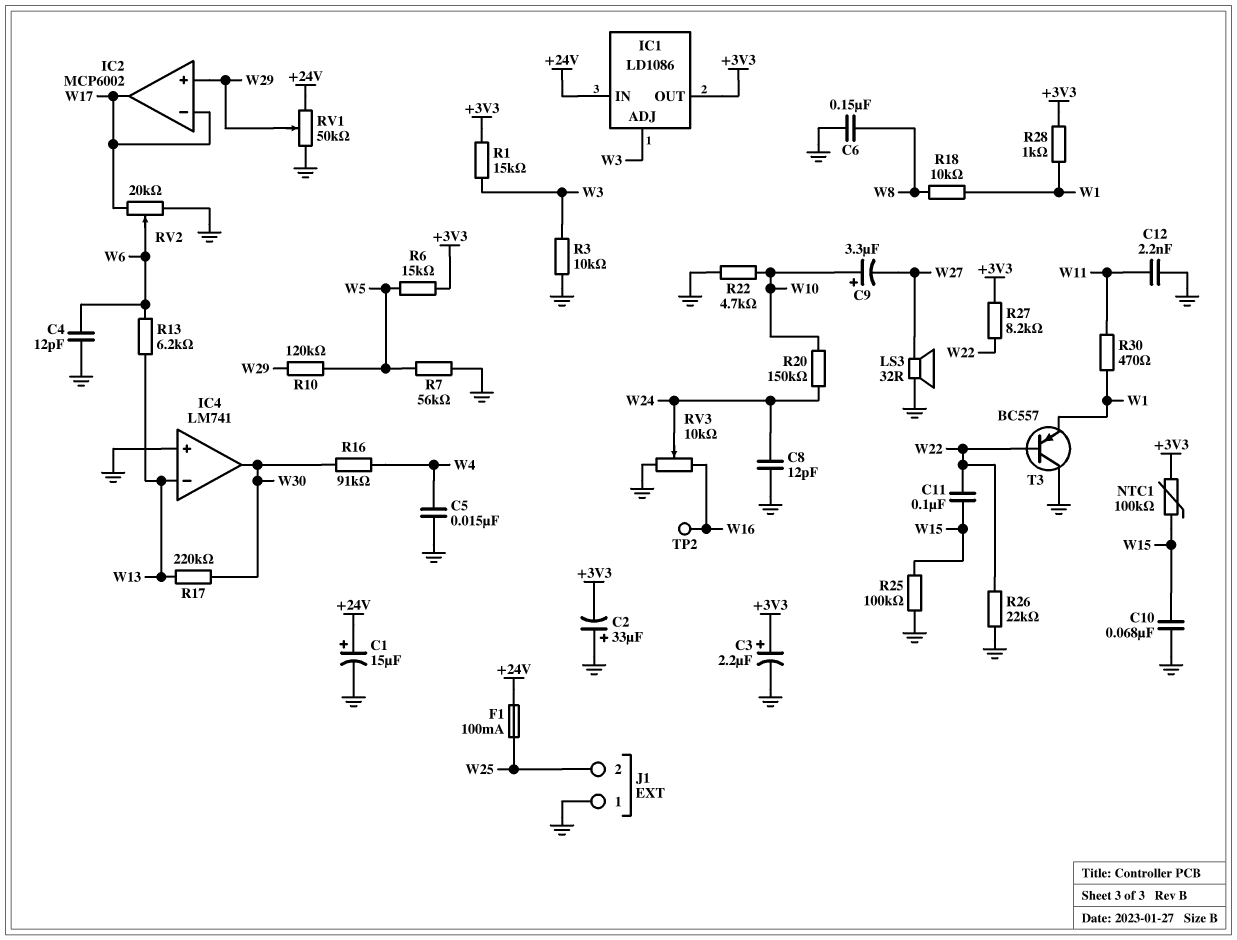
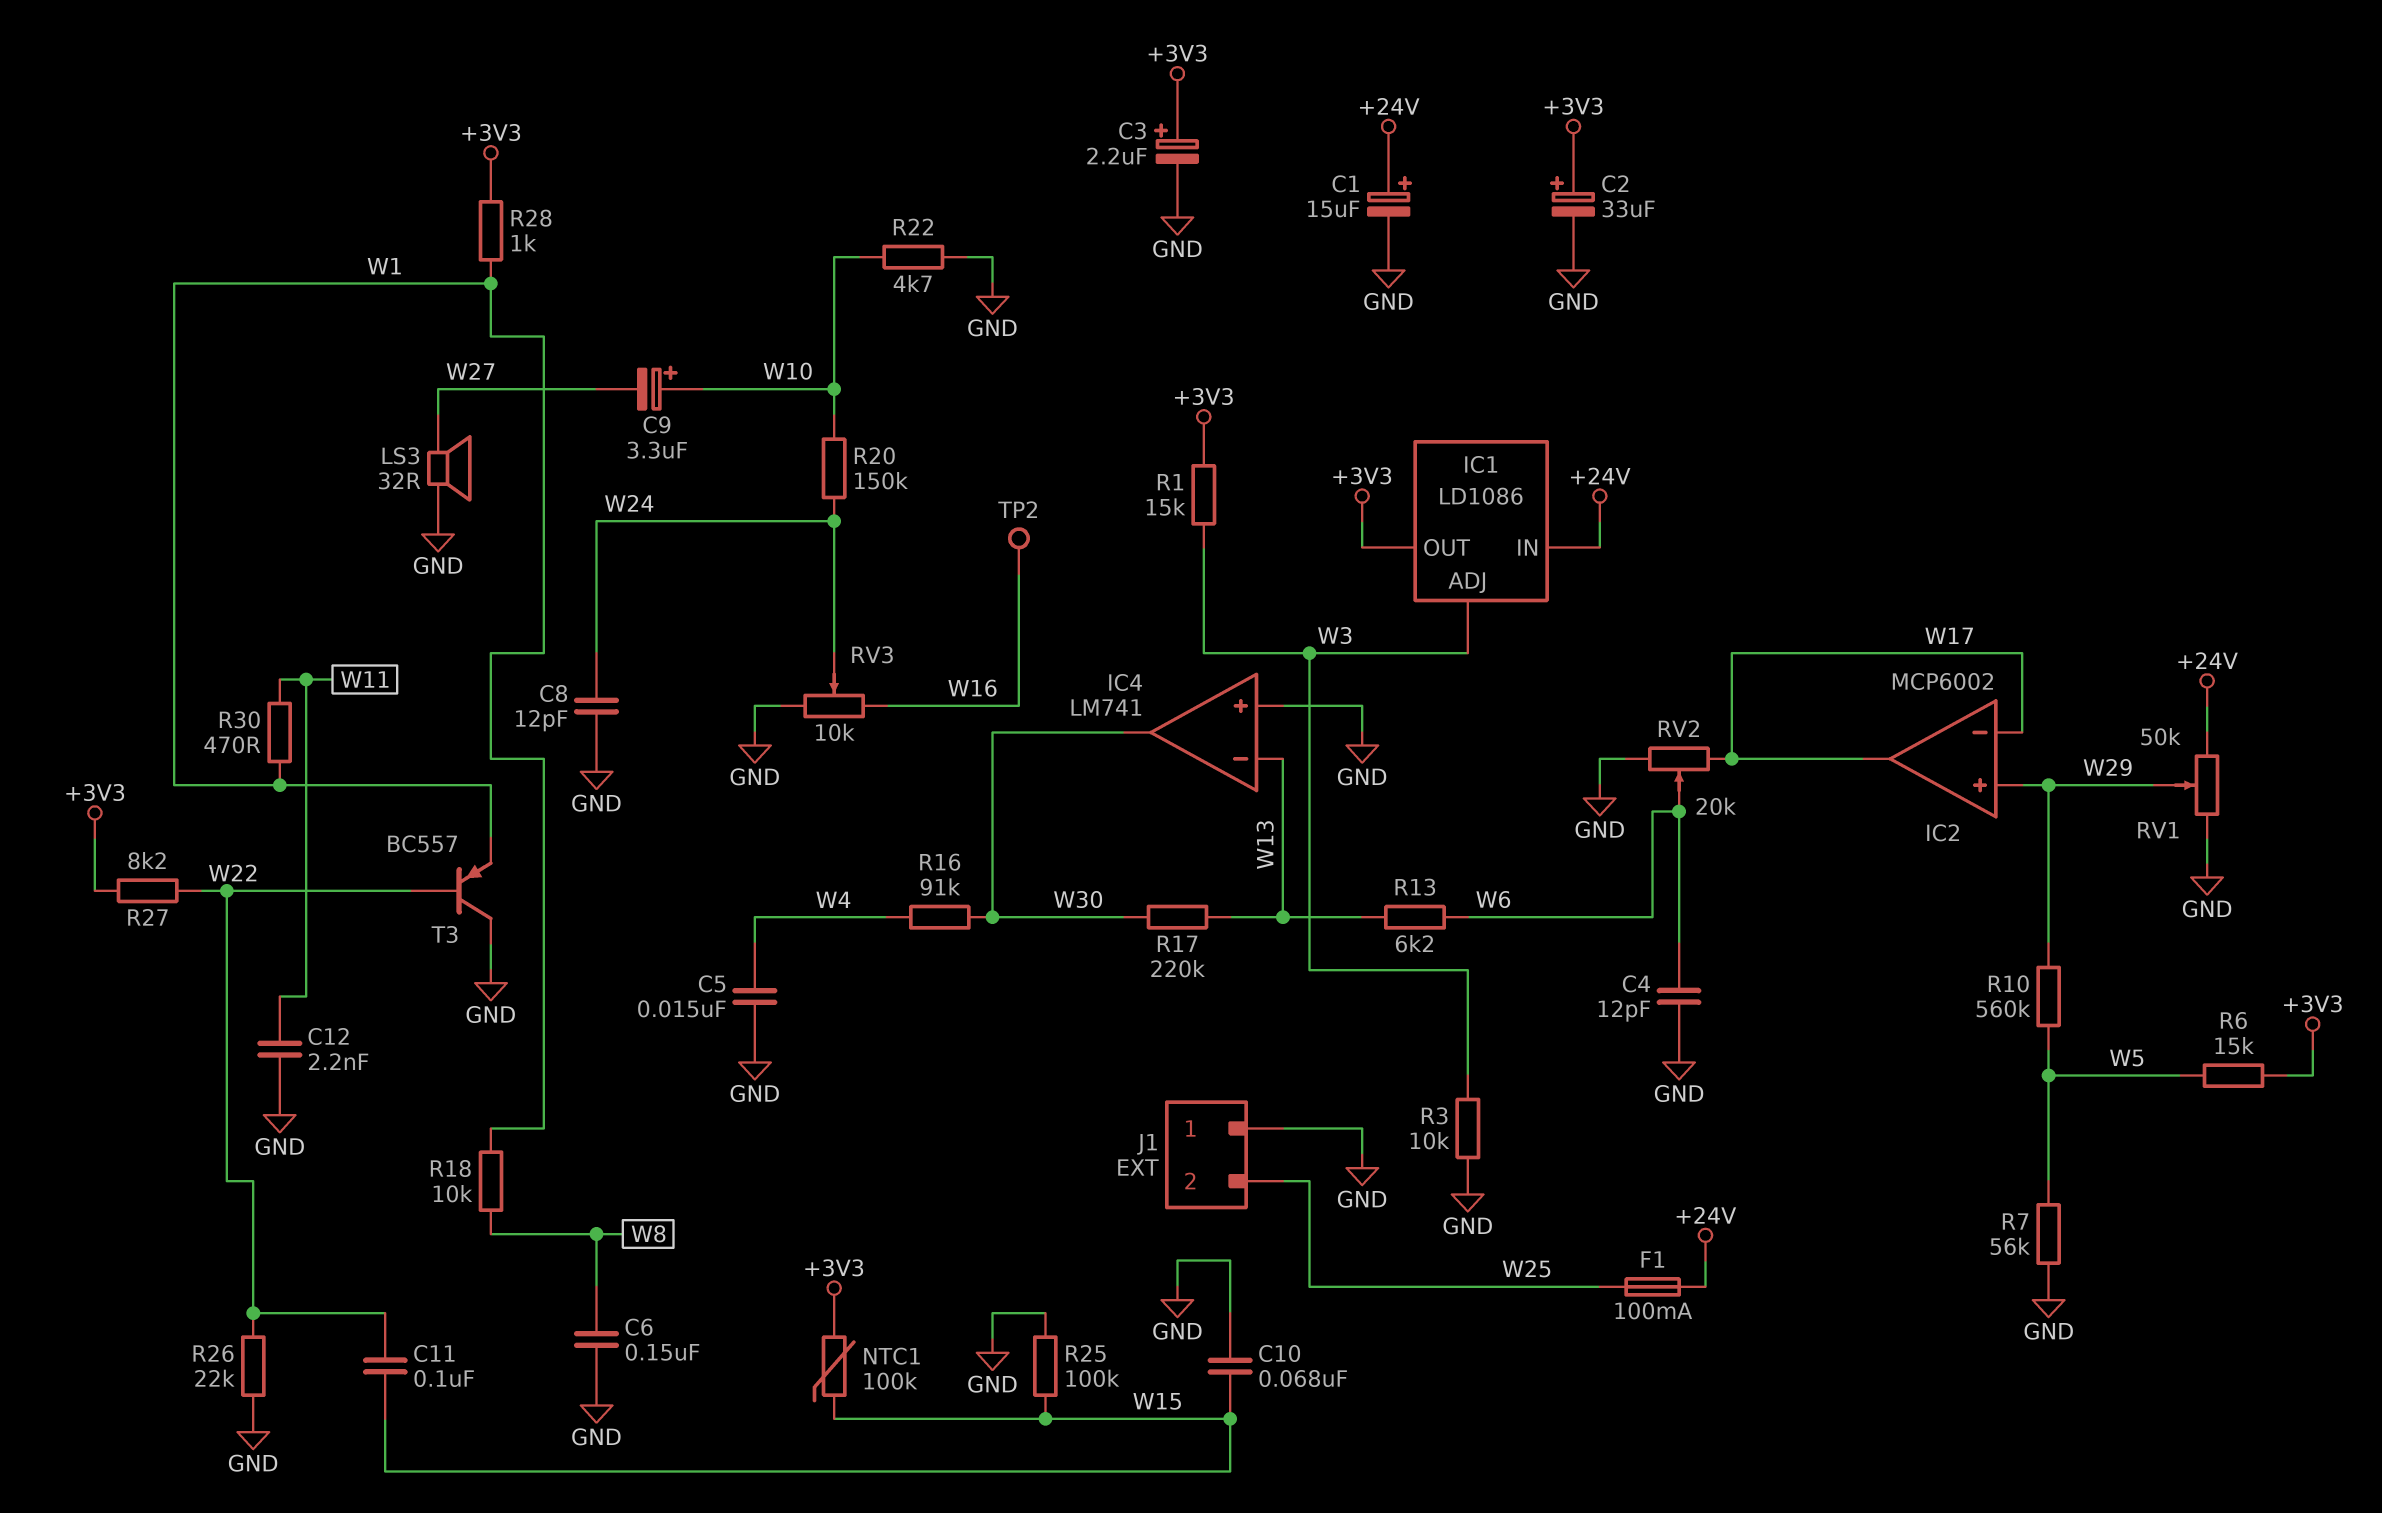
C2: 33uF (plus GND, minus +3V3) -> 33uF (plus +3V3, minus GND)
R10: 120k (W5, W29) -> 560k (W5, W29)

